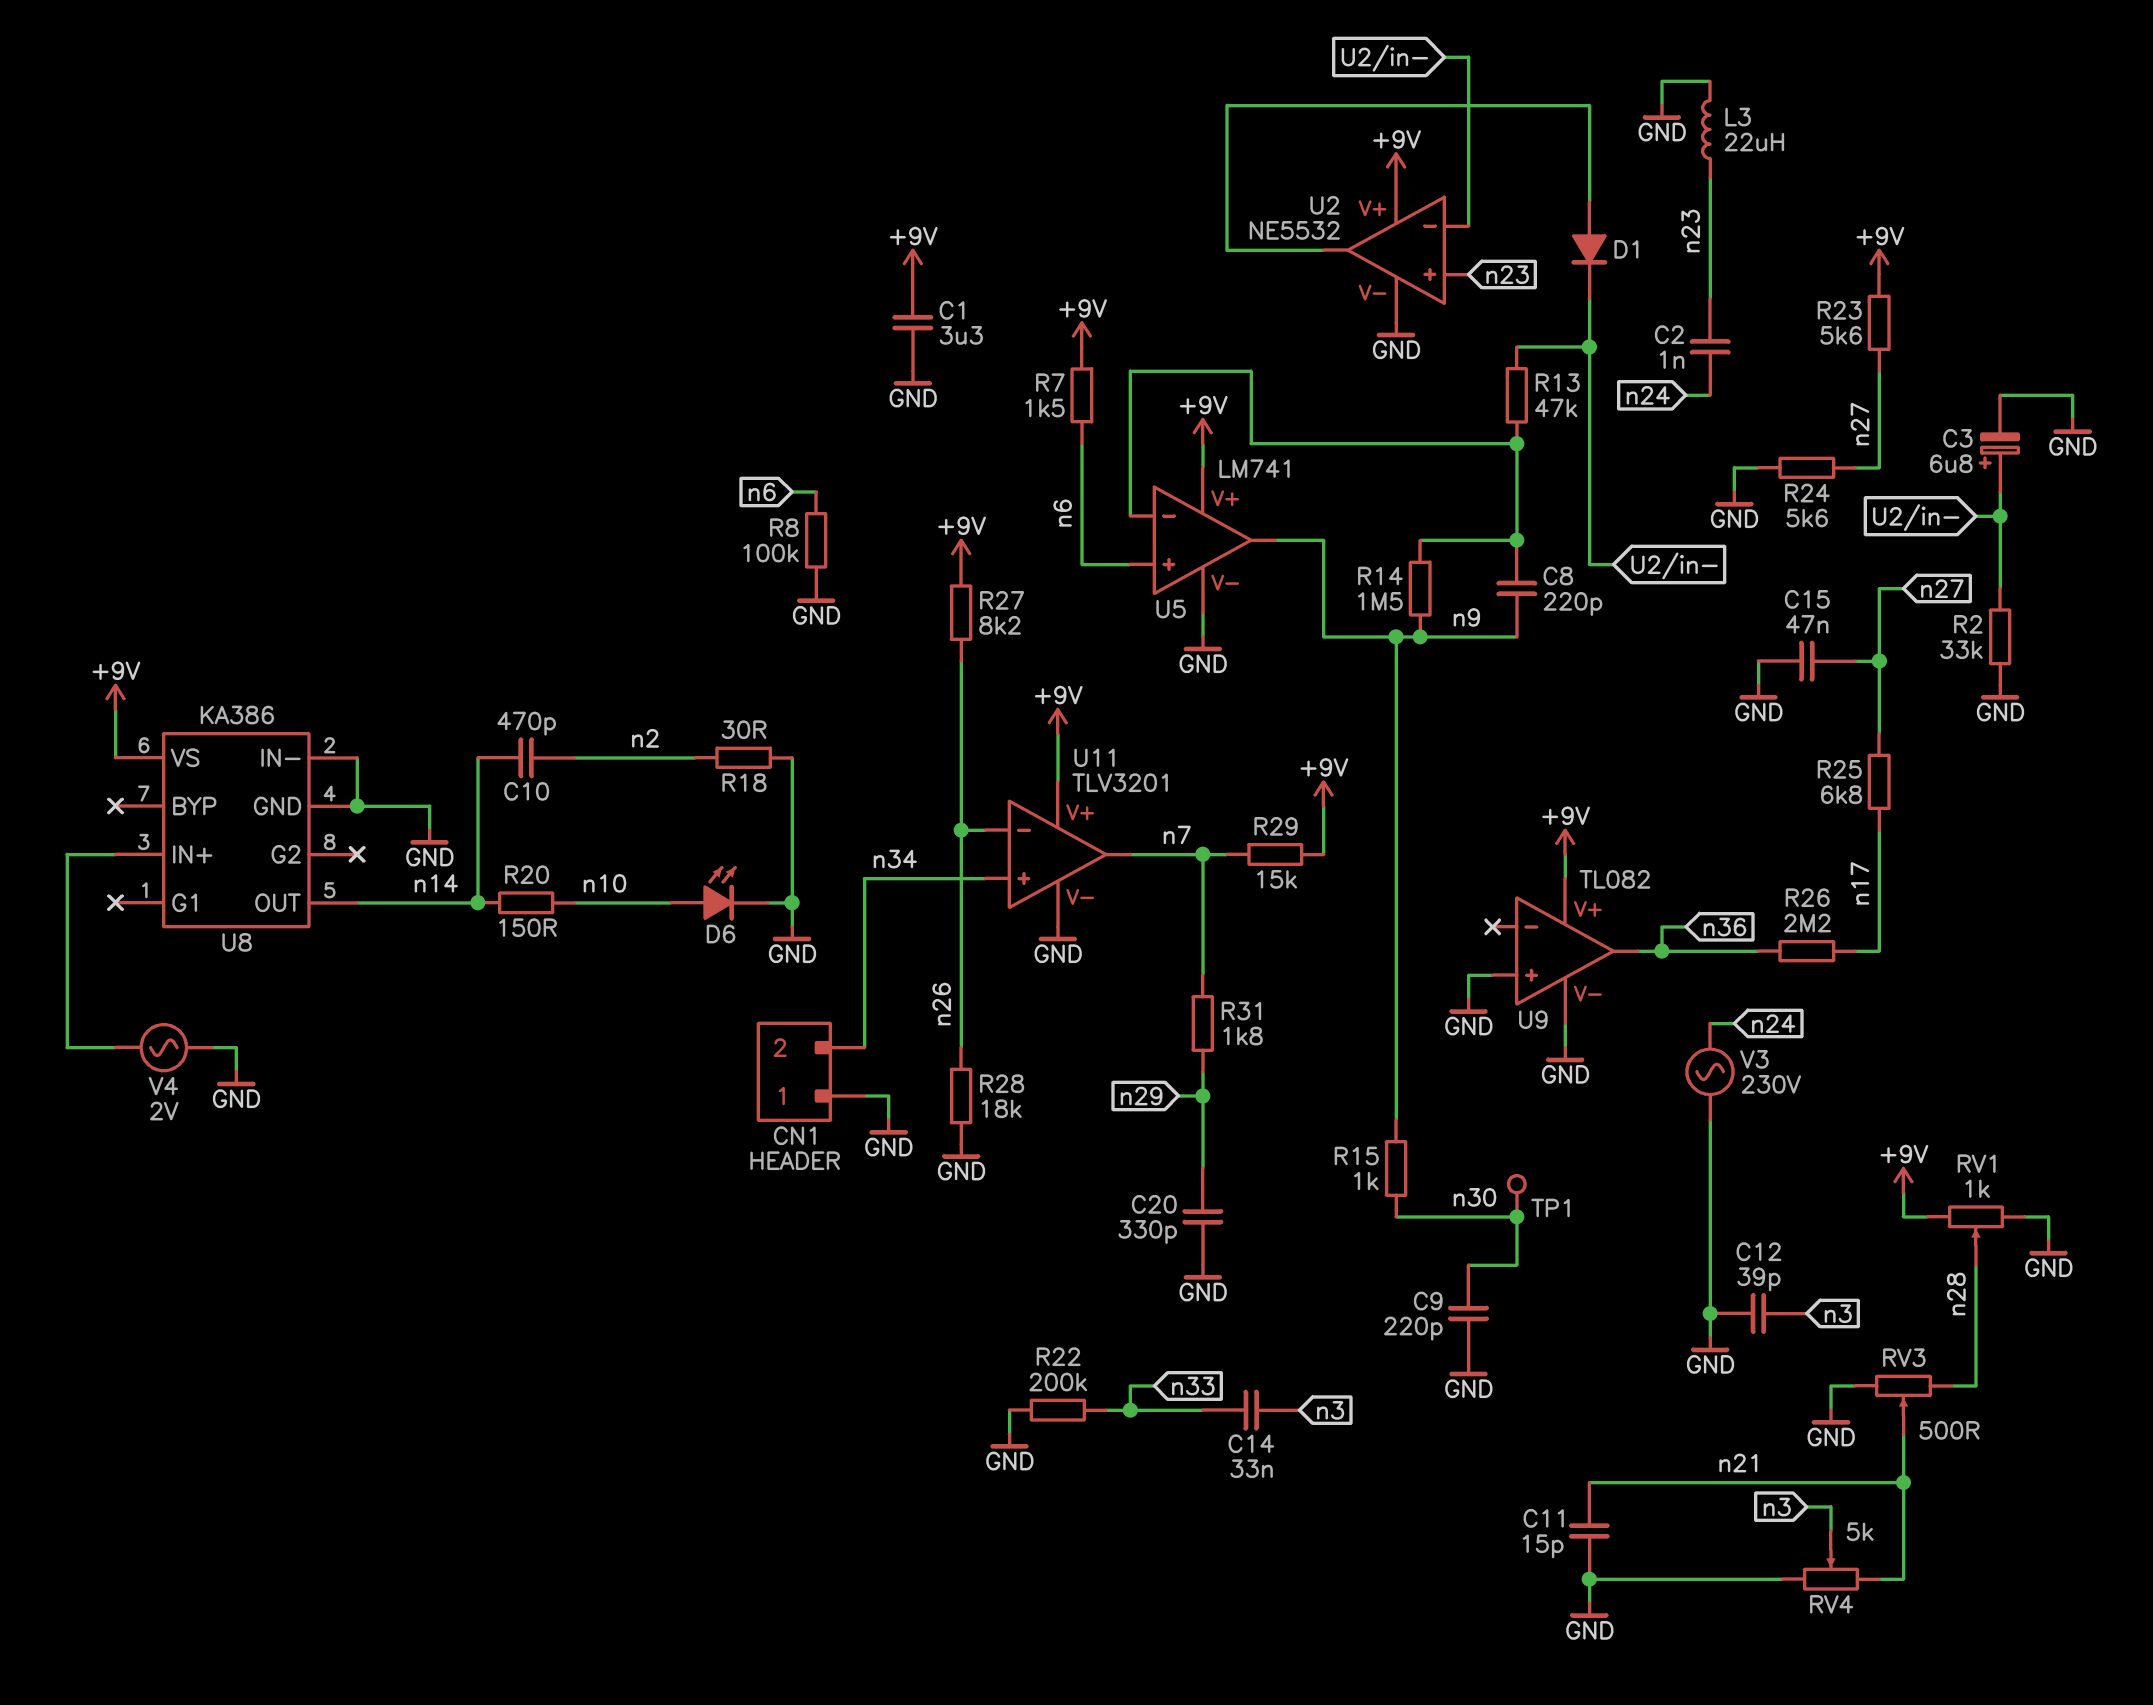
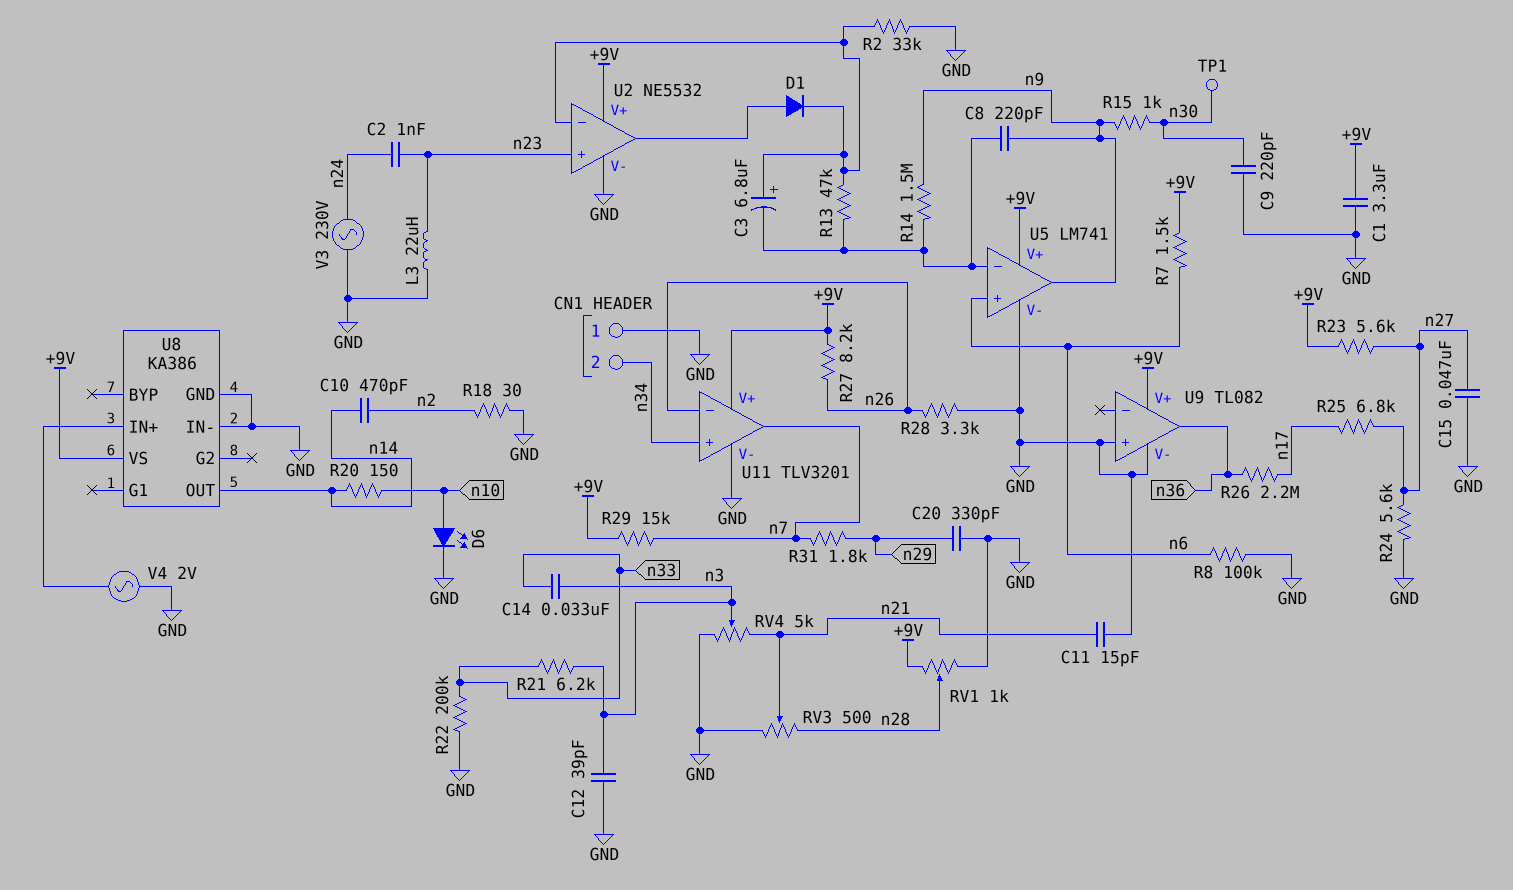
C3: 6.8uF (plus U2/in-, minus GND) -> 6.8uF (plus U2/in-, minus U5/in-)
R21: none -> 6.2k (n3, n33)
R28: 18k (GND, n26) -> 3.3k (GND, n26)

